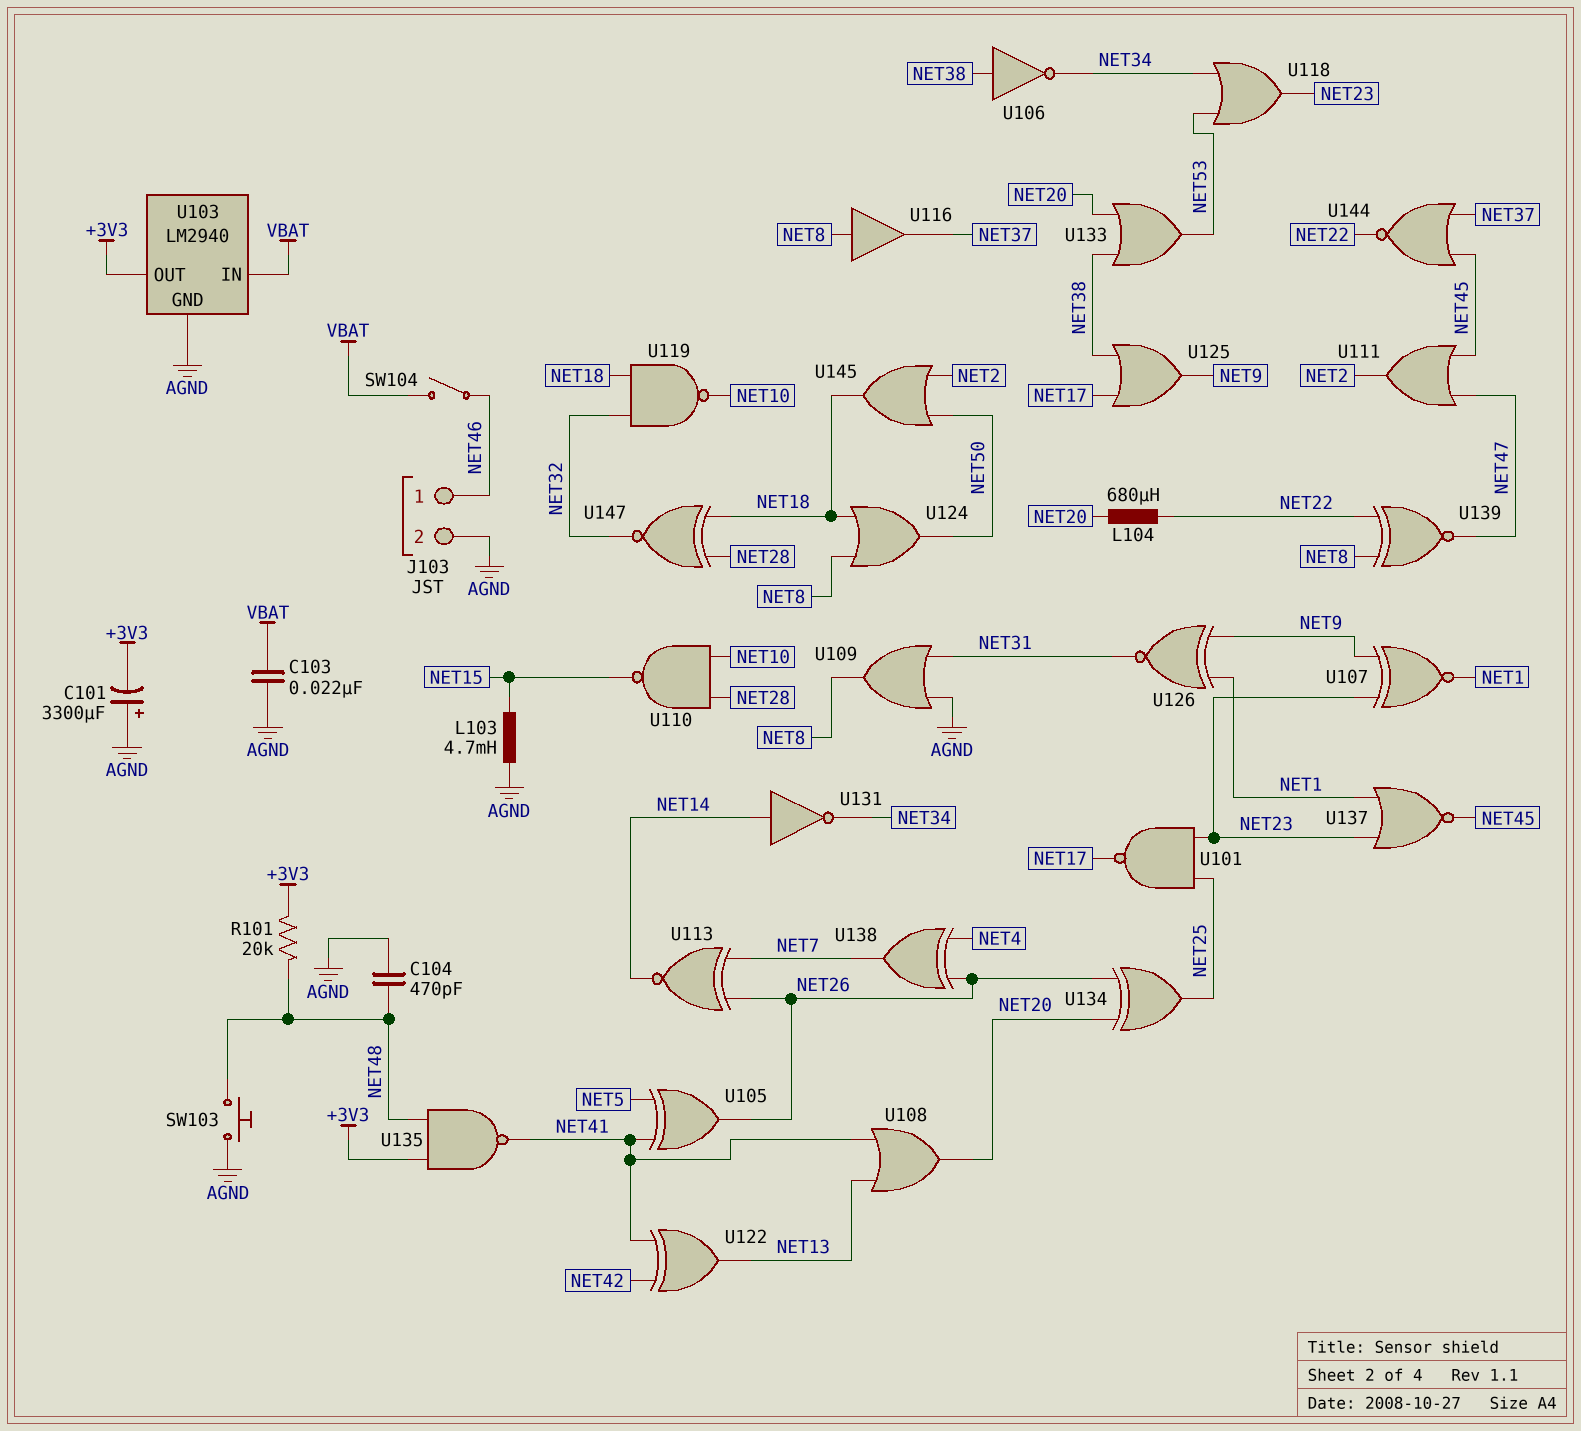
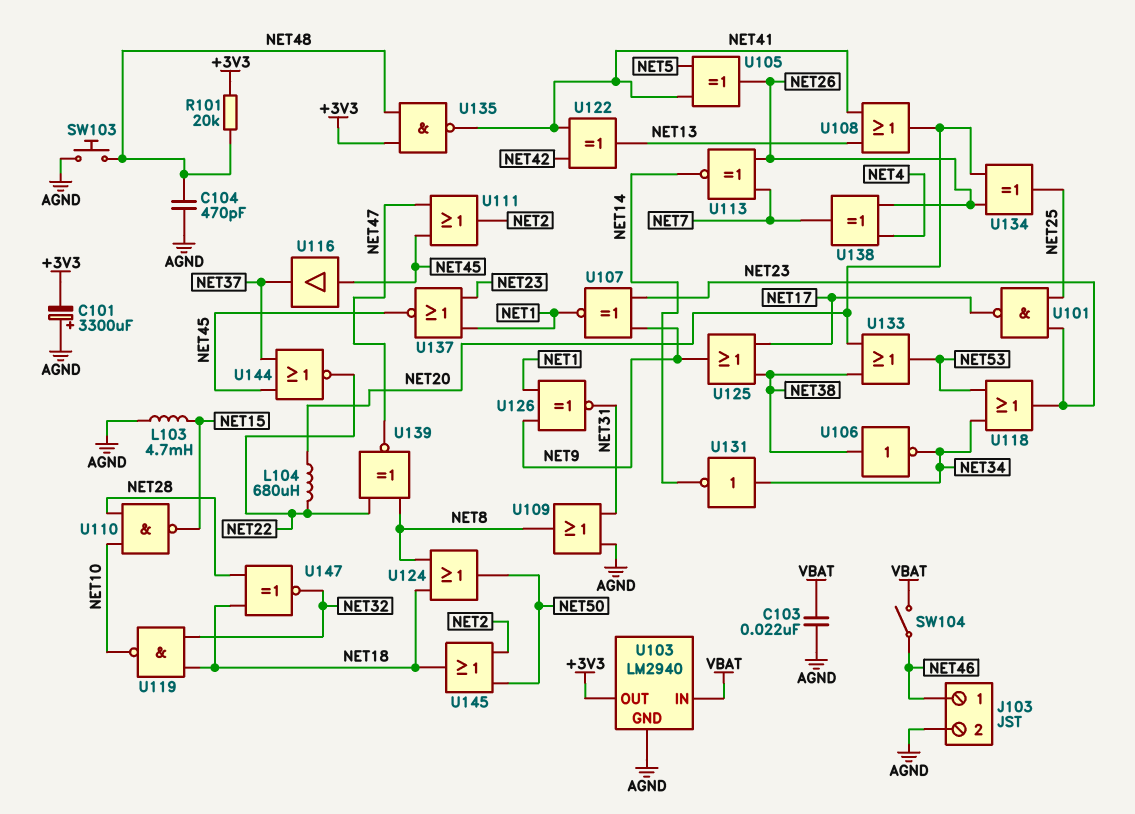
U116: buffer (in NET8, out NET37) -> buffer (in NET45, out NET37)
U131: NOT (in NET14, out NET34) -> NOT (in NET34, out NET14)

